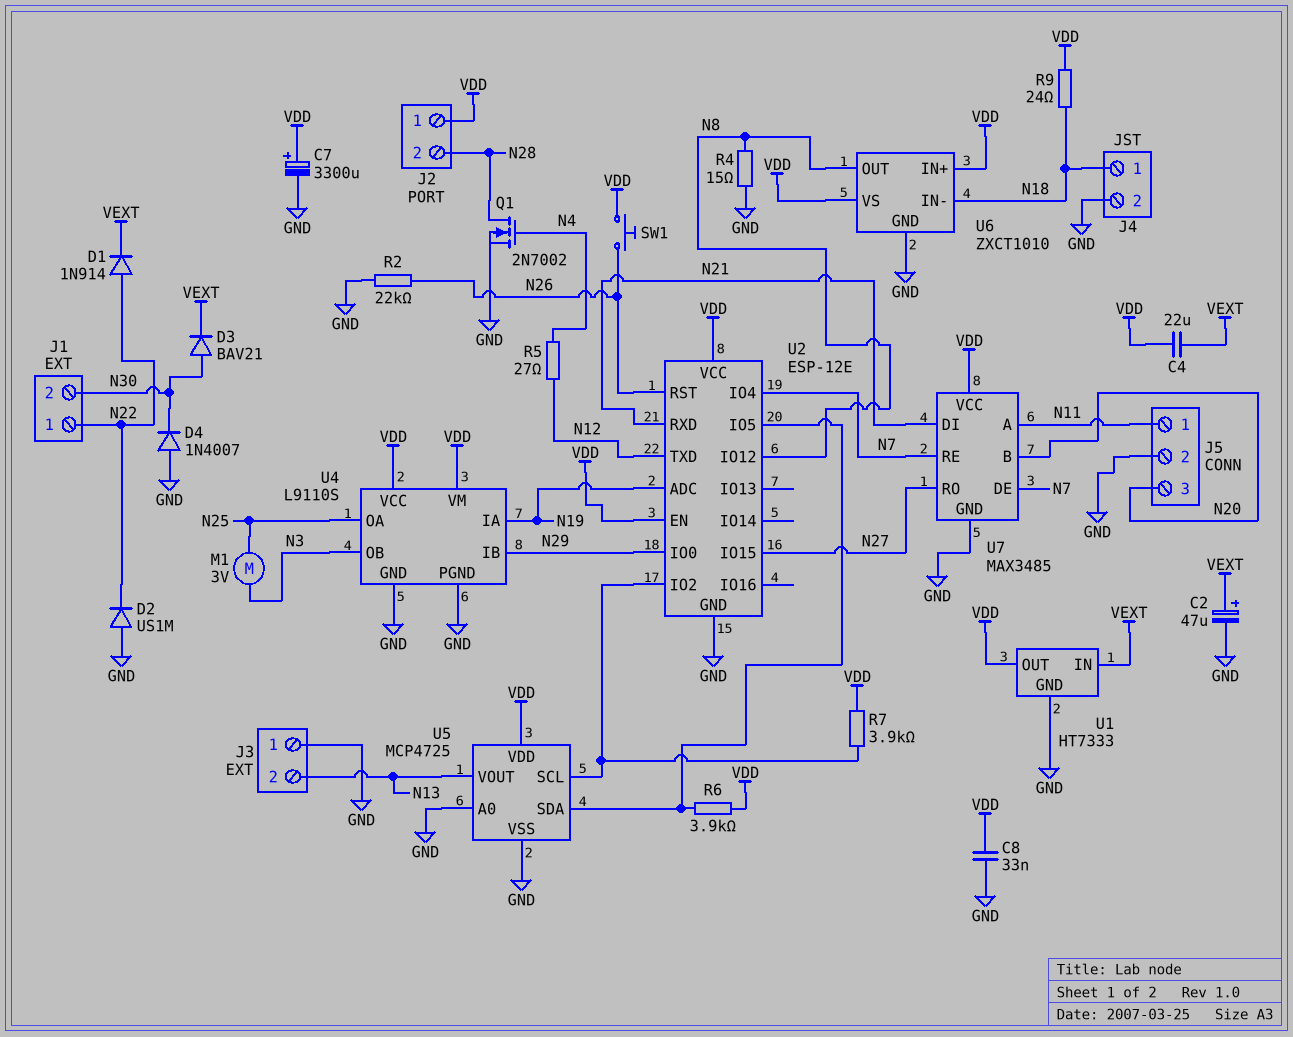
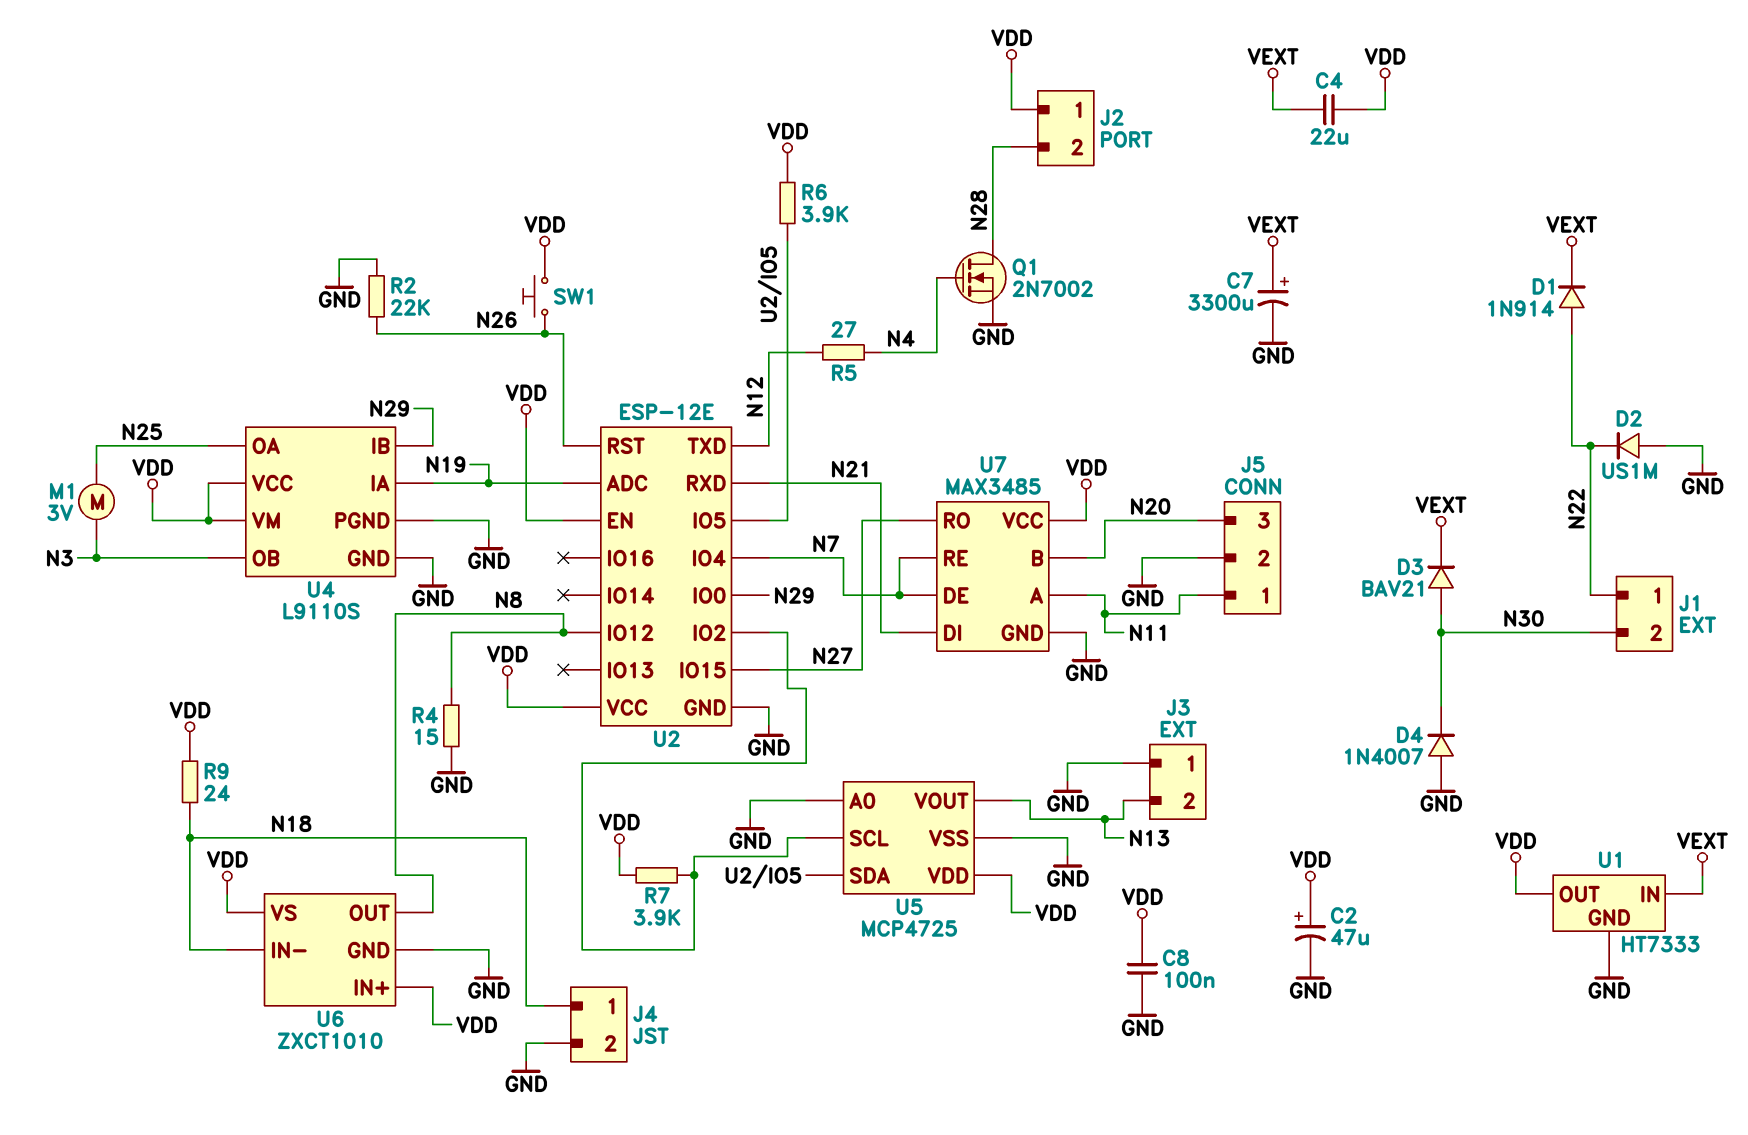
C2: 47uF (plus VEXT, minus GND) -> 47uF (plus VDD, minus GND)
C7: 3300uF (plus VDD, minus GND) -> 3300uF (plus VEXT, minus GND)
C8: 33nF (GND, VDD) -> 100nF (GND, VDD)

